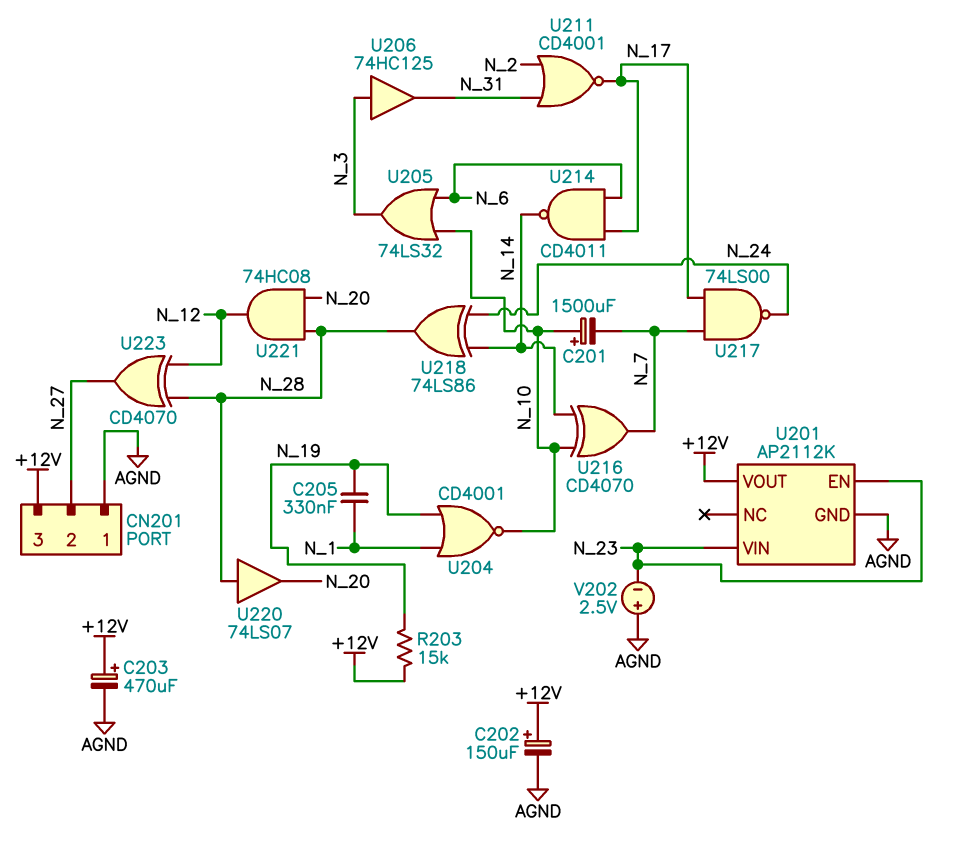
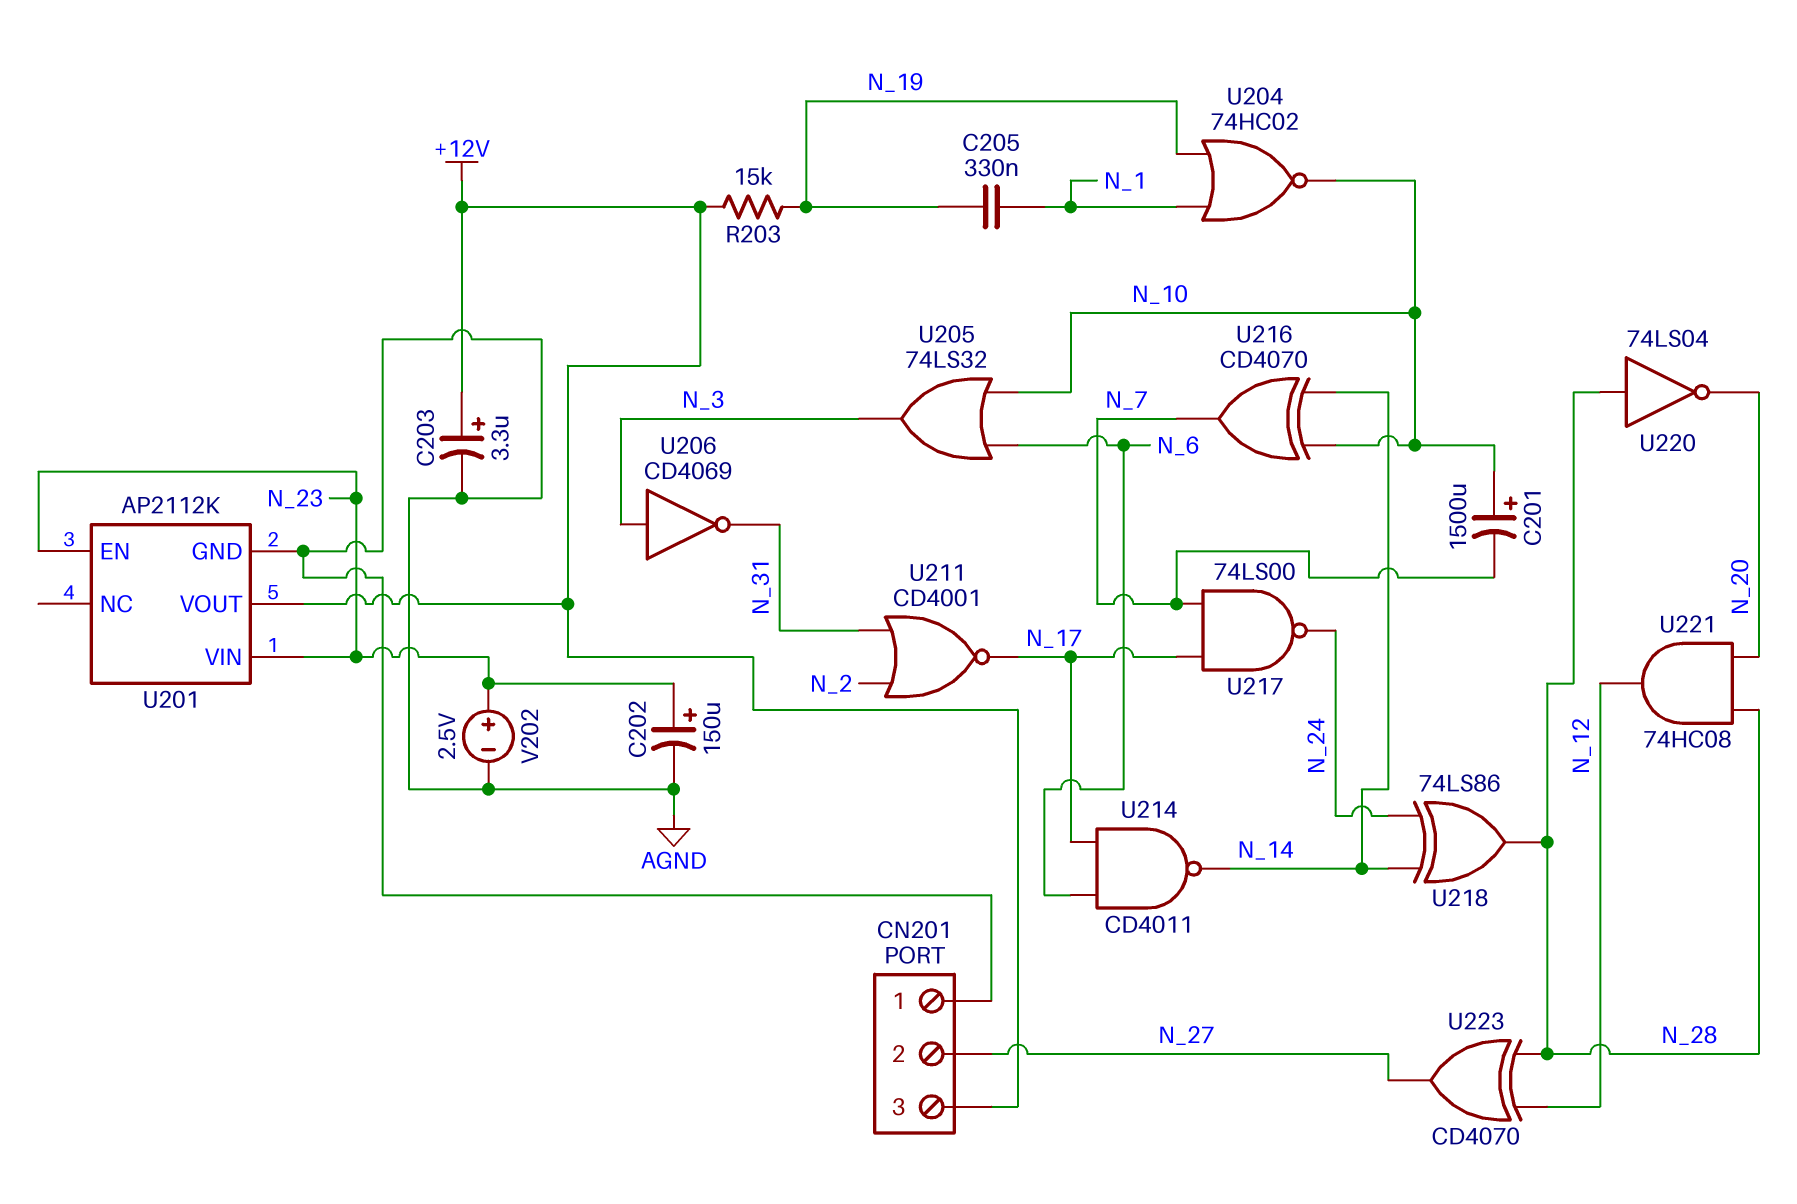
C202: 150uF (plus +12V, minus AGND) -> 150uF (plus N_23, minus AGND)
C203: 470uF (plus +12V, minus AGND) -> 3.3uF (plus +12V, minus AGND)
U204: NOR CD4001 (in N_1, in N_19, out N_10) -> NOR 74HC02 (in N_1, in N_19, out N_10)
U206: buffer 74HC125 (in N_3, out N_31) -> NOT CD4069 (in N_3, out N_31)
U220: buffer 74LS07 (in N_28, out N_20) -> NOT 74LS04 (in N_28, out N_20)
V202: 2.5V (plus AGND, minus N_23) -> 2.5V (plus N_23, minus AGND)

